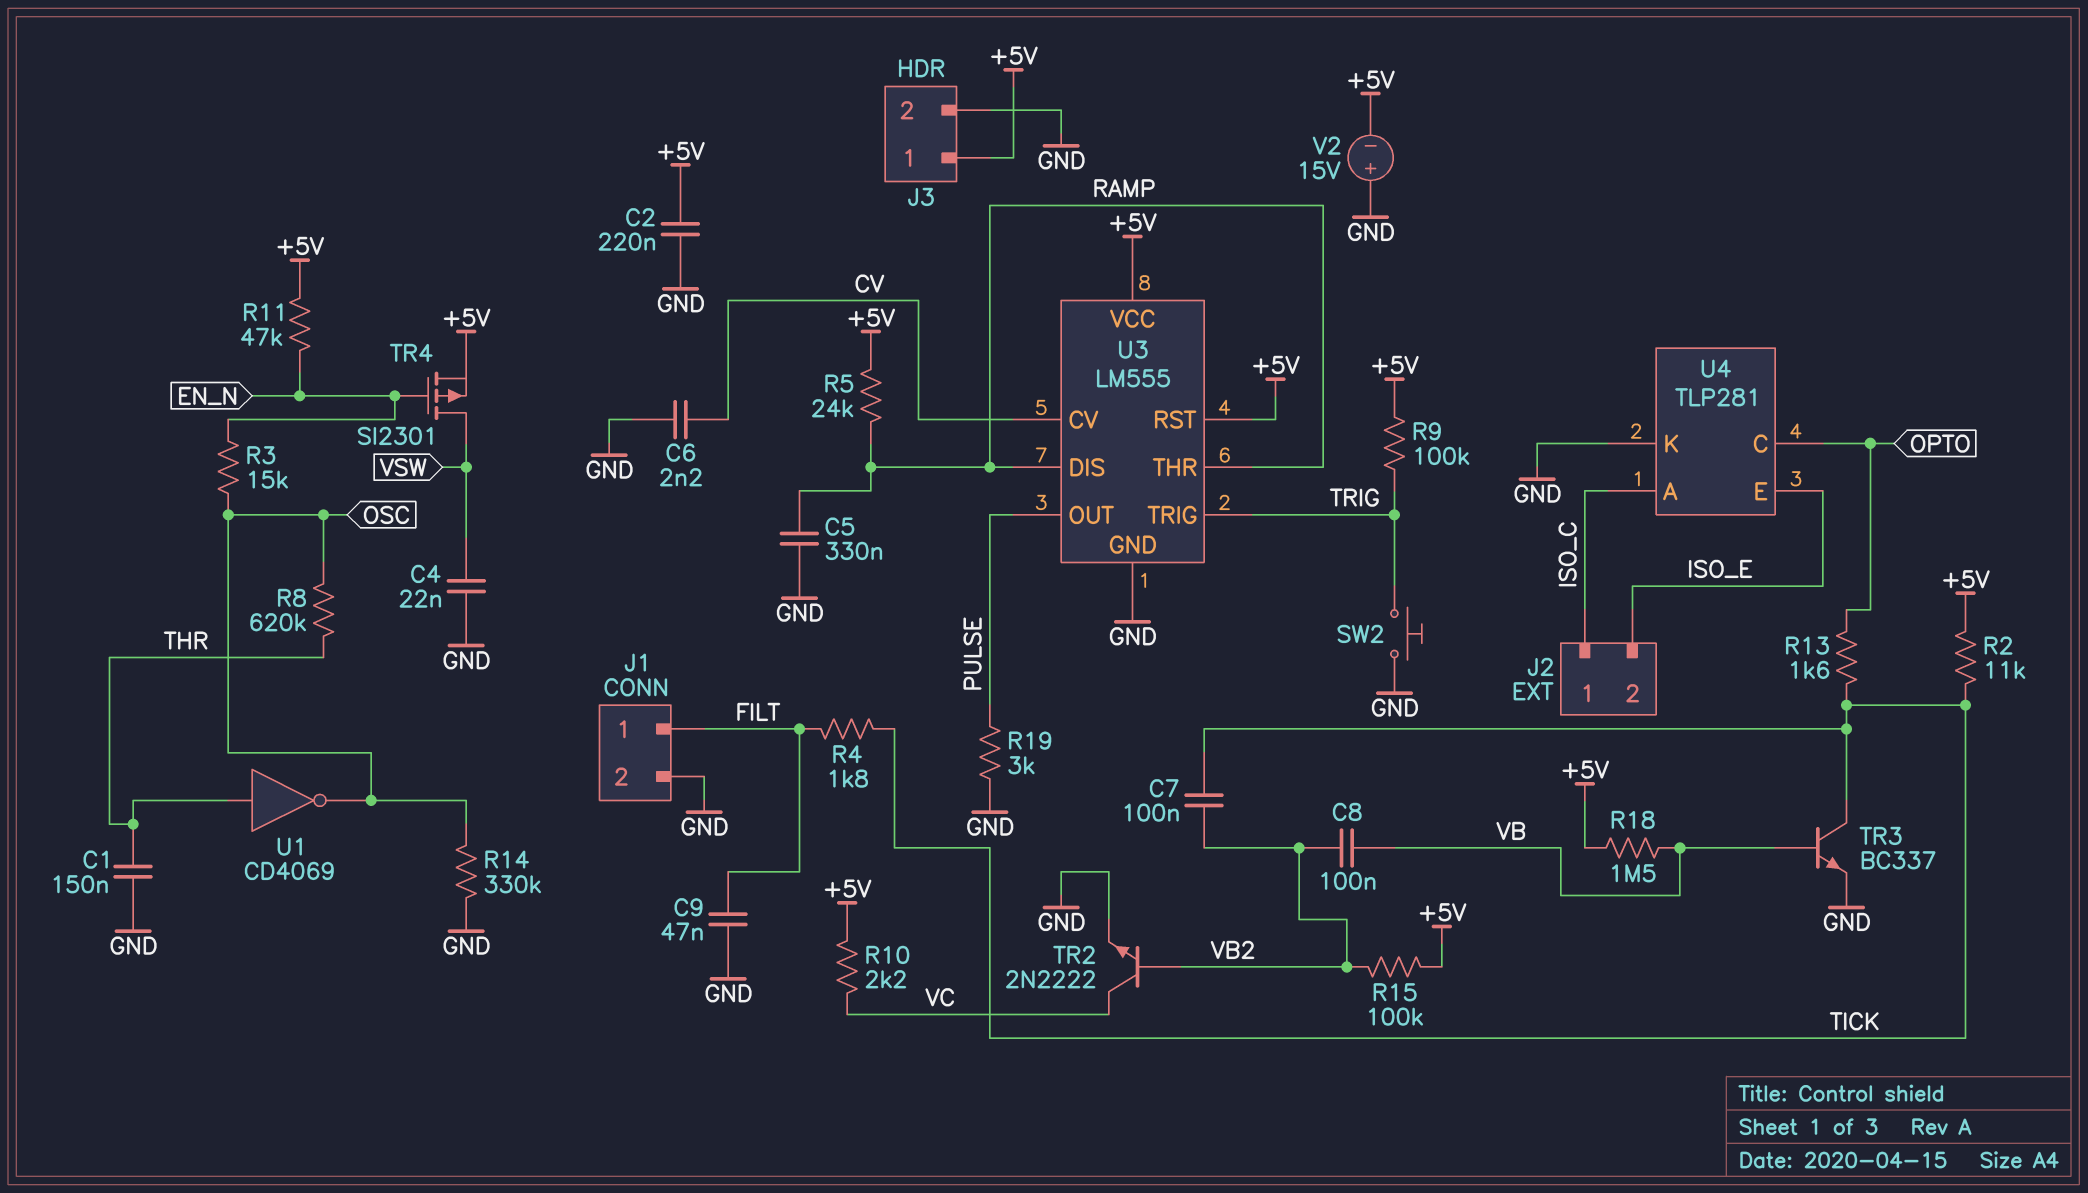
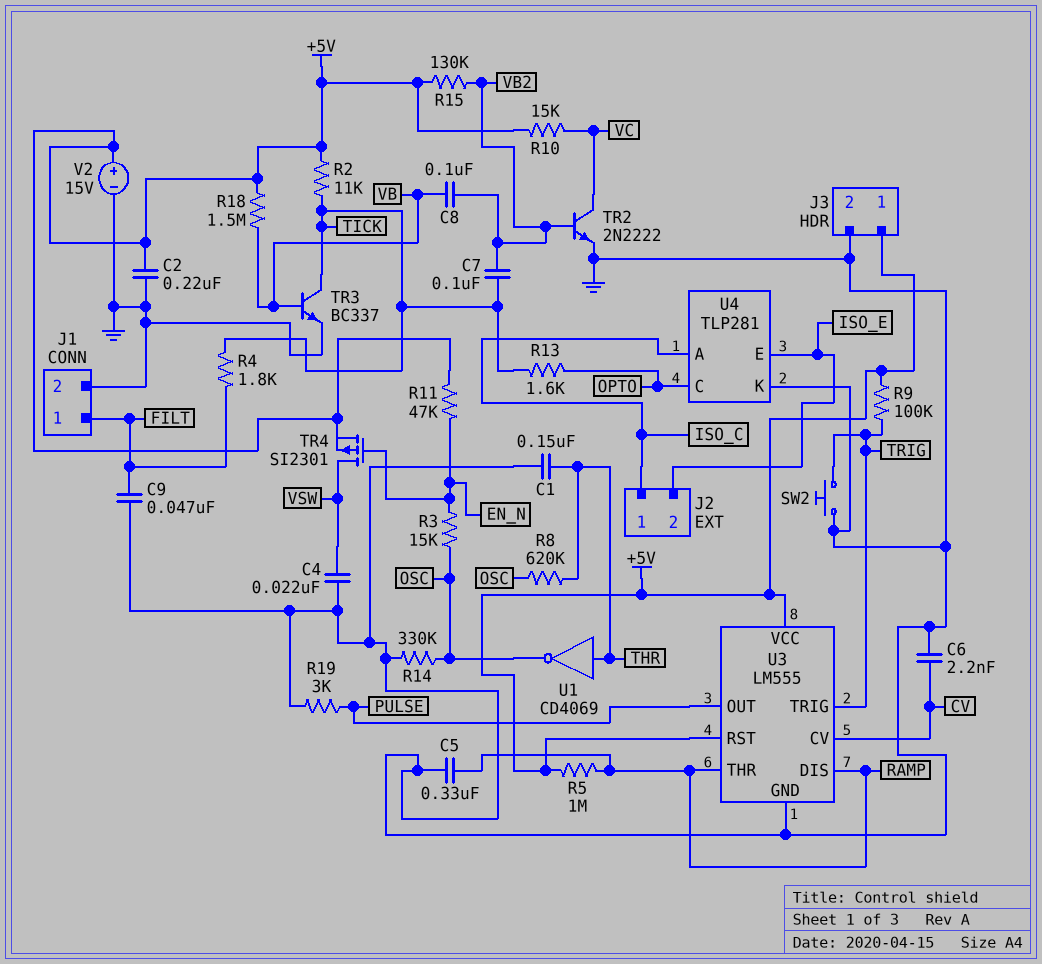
R5: 24k (+5V, RAMP) -> 1M (+5V, RAMP)
R10: 2.2k (+5V, VC) -> 15k (+5V, VC)
R15: 100k (+5V, VB2) -> 130k (+5V, VB2)
V2: 15V (plus GND, minus +5V) -> 15V (plus +5V, minus GND)

